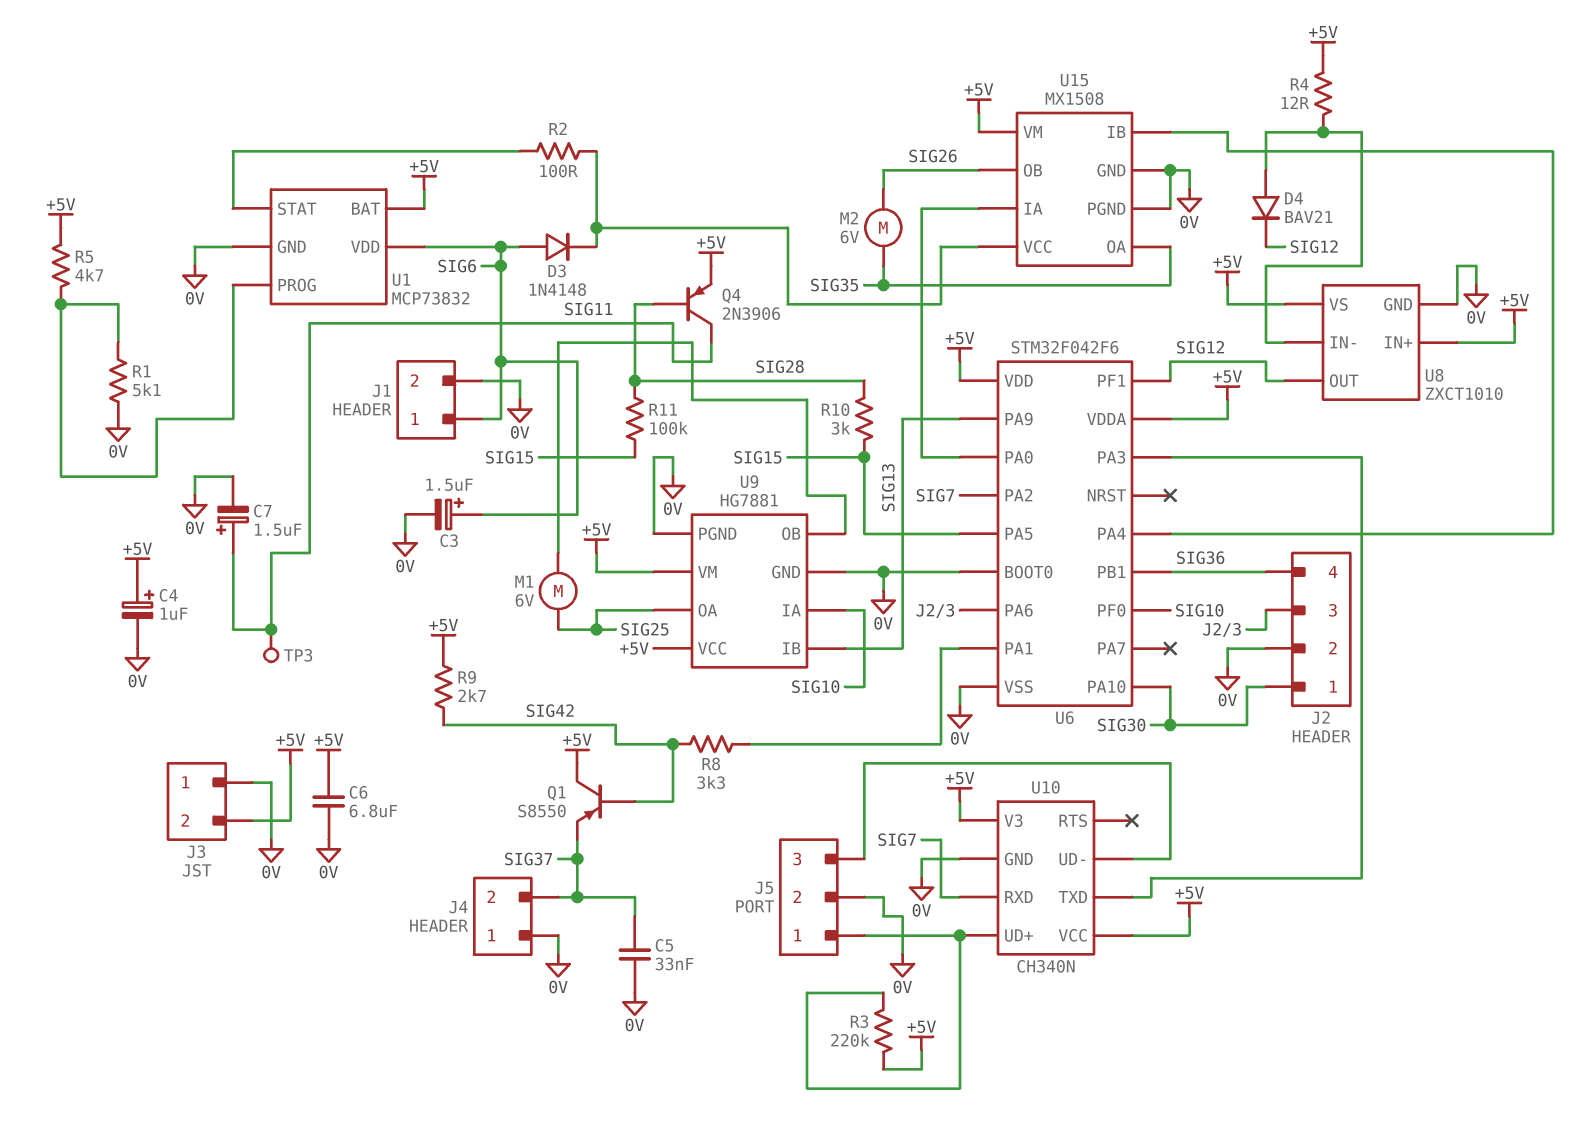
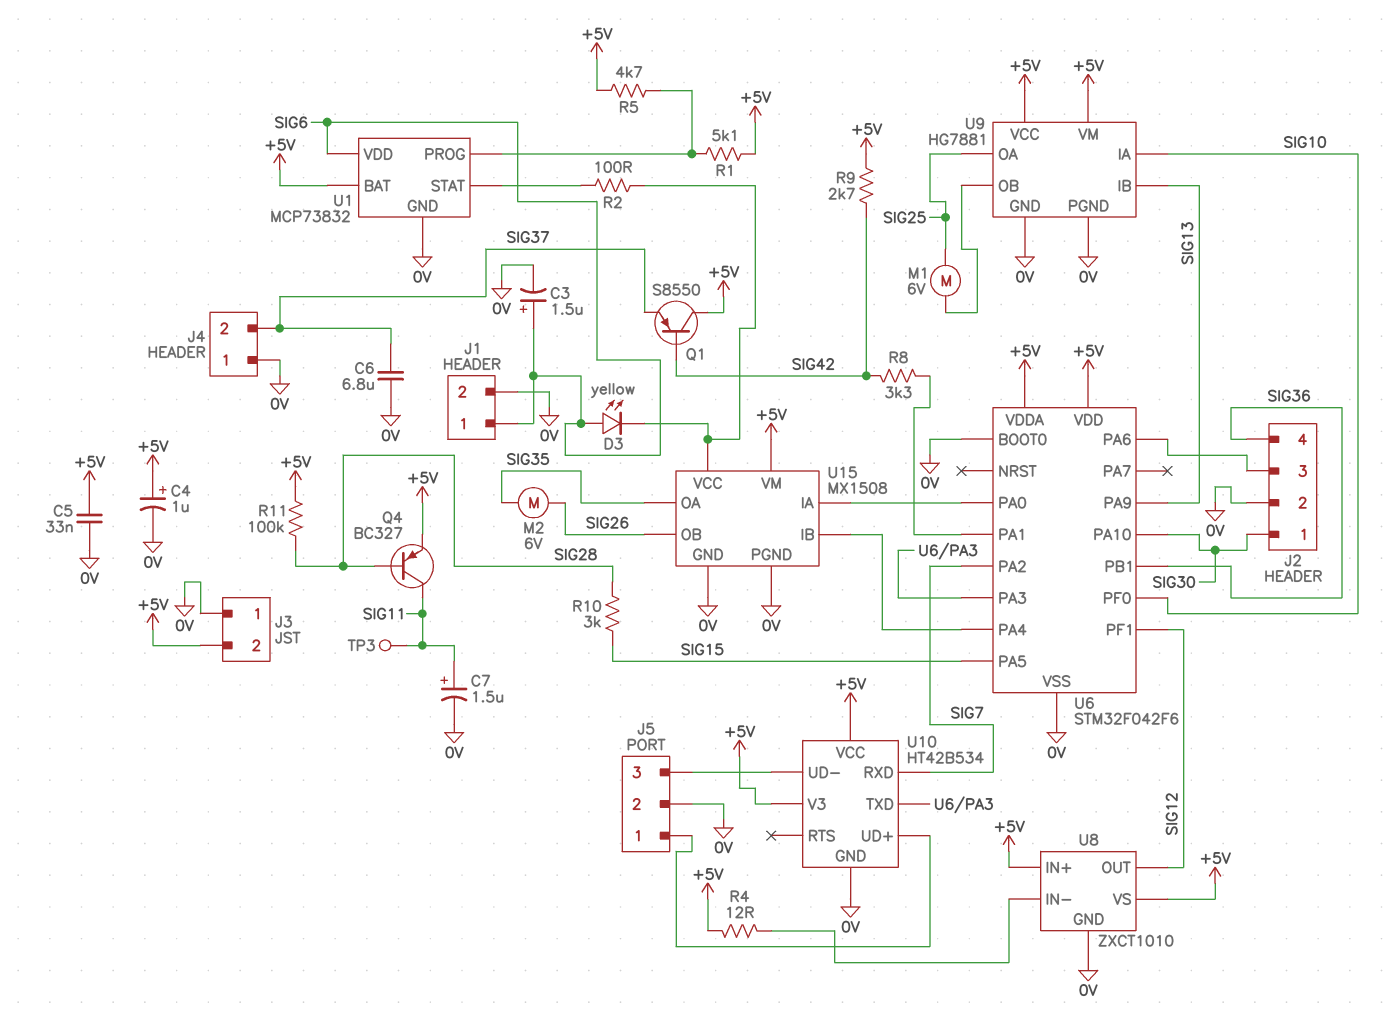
C5: 33nF (0V, SIG37) -> 33nF (+5V, 0V)
C6: 6.8uF (+5V, 0V) -> 6.8uF (0V, SIG37)
D3: diode 1N4148 (A SIG6, K U15/VCC) -> LED yellow (A SIG6, K U15/VCC)
D4: diode BAV21 (A U8/IN-, K SIG12) -> none
Q4: PNP 2N3906 (B SIG28, C SIG11, E +5V) -> PNP BC327 (B SIG28, C SIG11, E +5V)
R1: 5.1k (0V, U1/PROG) -> 5.1k (+5V, U1/PROG)
R3: 220k (+5V, J5/1) -> none
R11: 100k (SIG15, SIG28) -> 100k (+5V, SIG28)
U10: CH340N -> HT42B534

